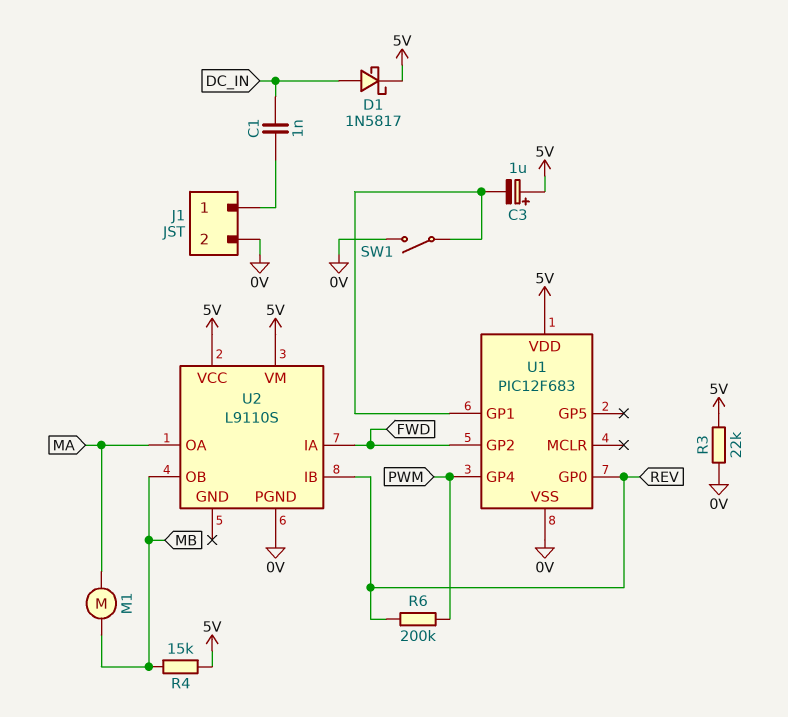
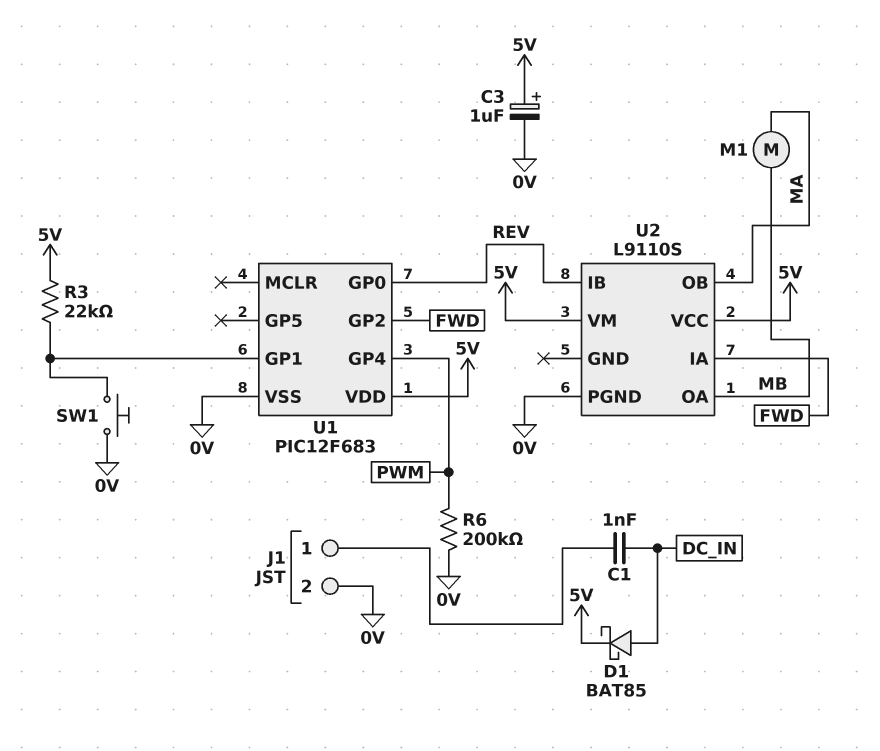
C3: 1uF (plus 5V, minus U1/GP1) -> 1uF (plus 5V, minus 0V)
D1: schottky 1N5817 (A DC_IN, K 5V) -> schottky BAT85 (A DC_IN, K 5V)
R3: 22k (0V, 5V) -> 22k (5V, U1/GP1)
R4: 15k (5V, MB) -> none
R6: 200k (PWM, REV) -> 200k (0V, PWM)
SW1: switch (0V, U1/GP1) -> button (0V, U1/GP1)
U2 pin OA: MA -> MB
U2 pin OB: MB -> MA

